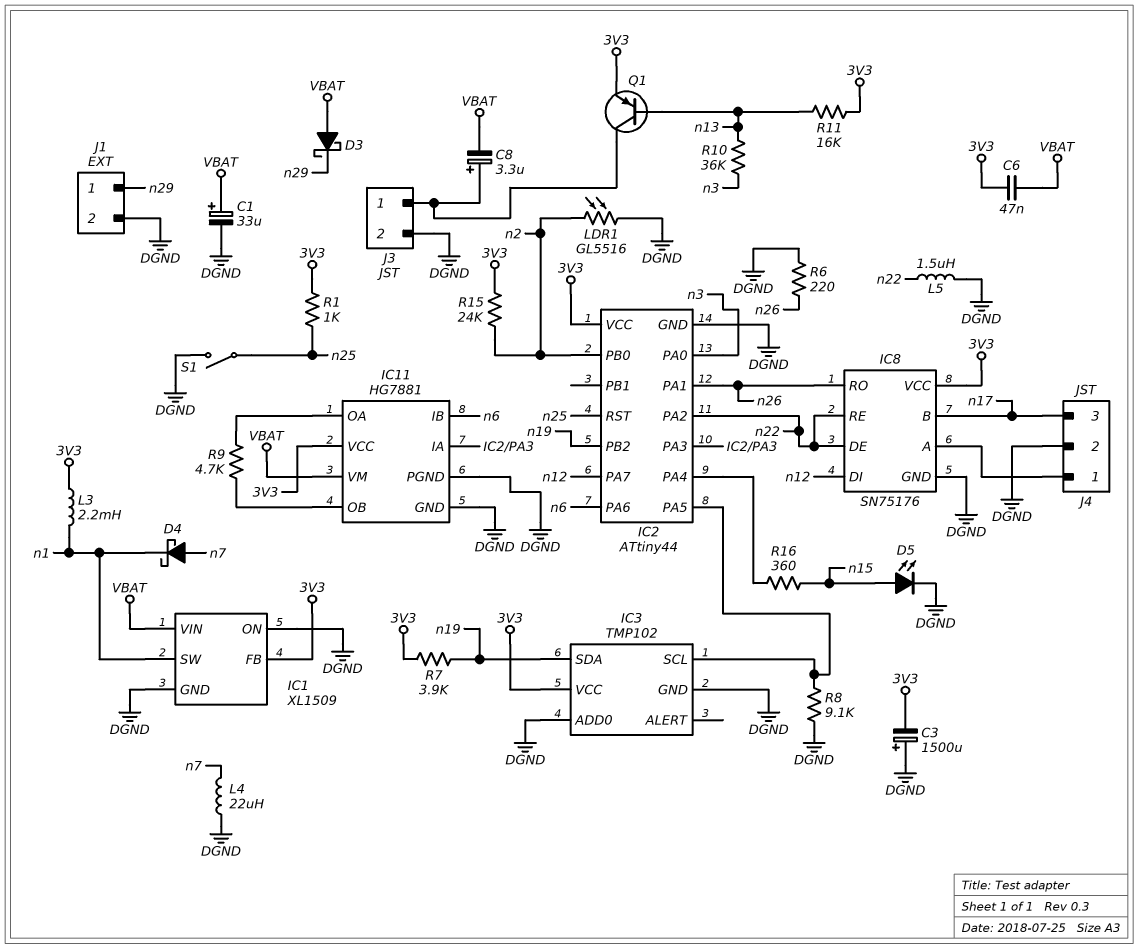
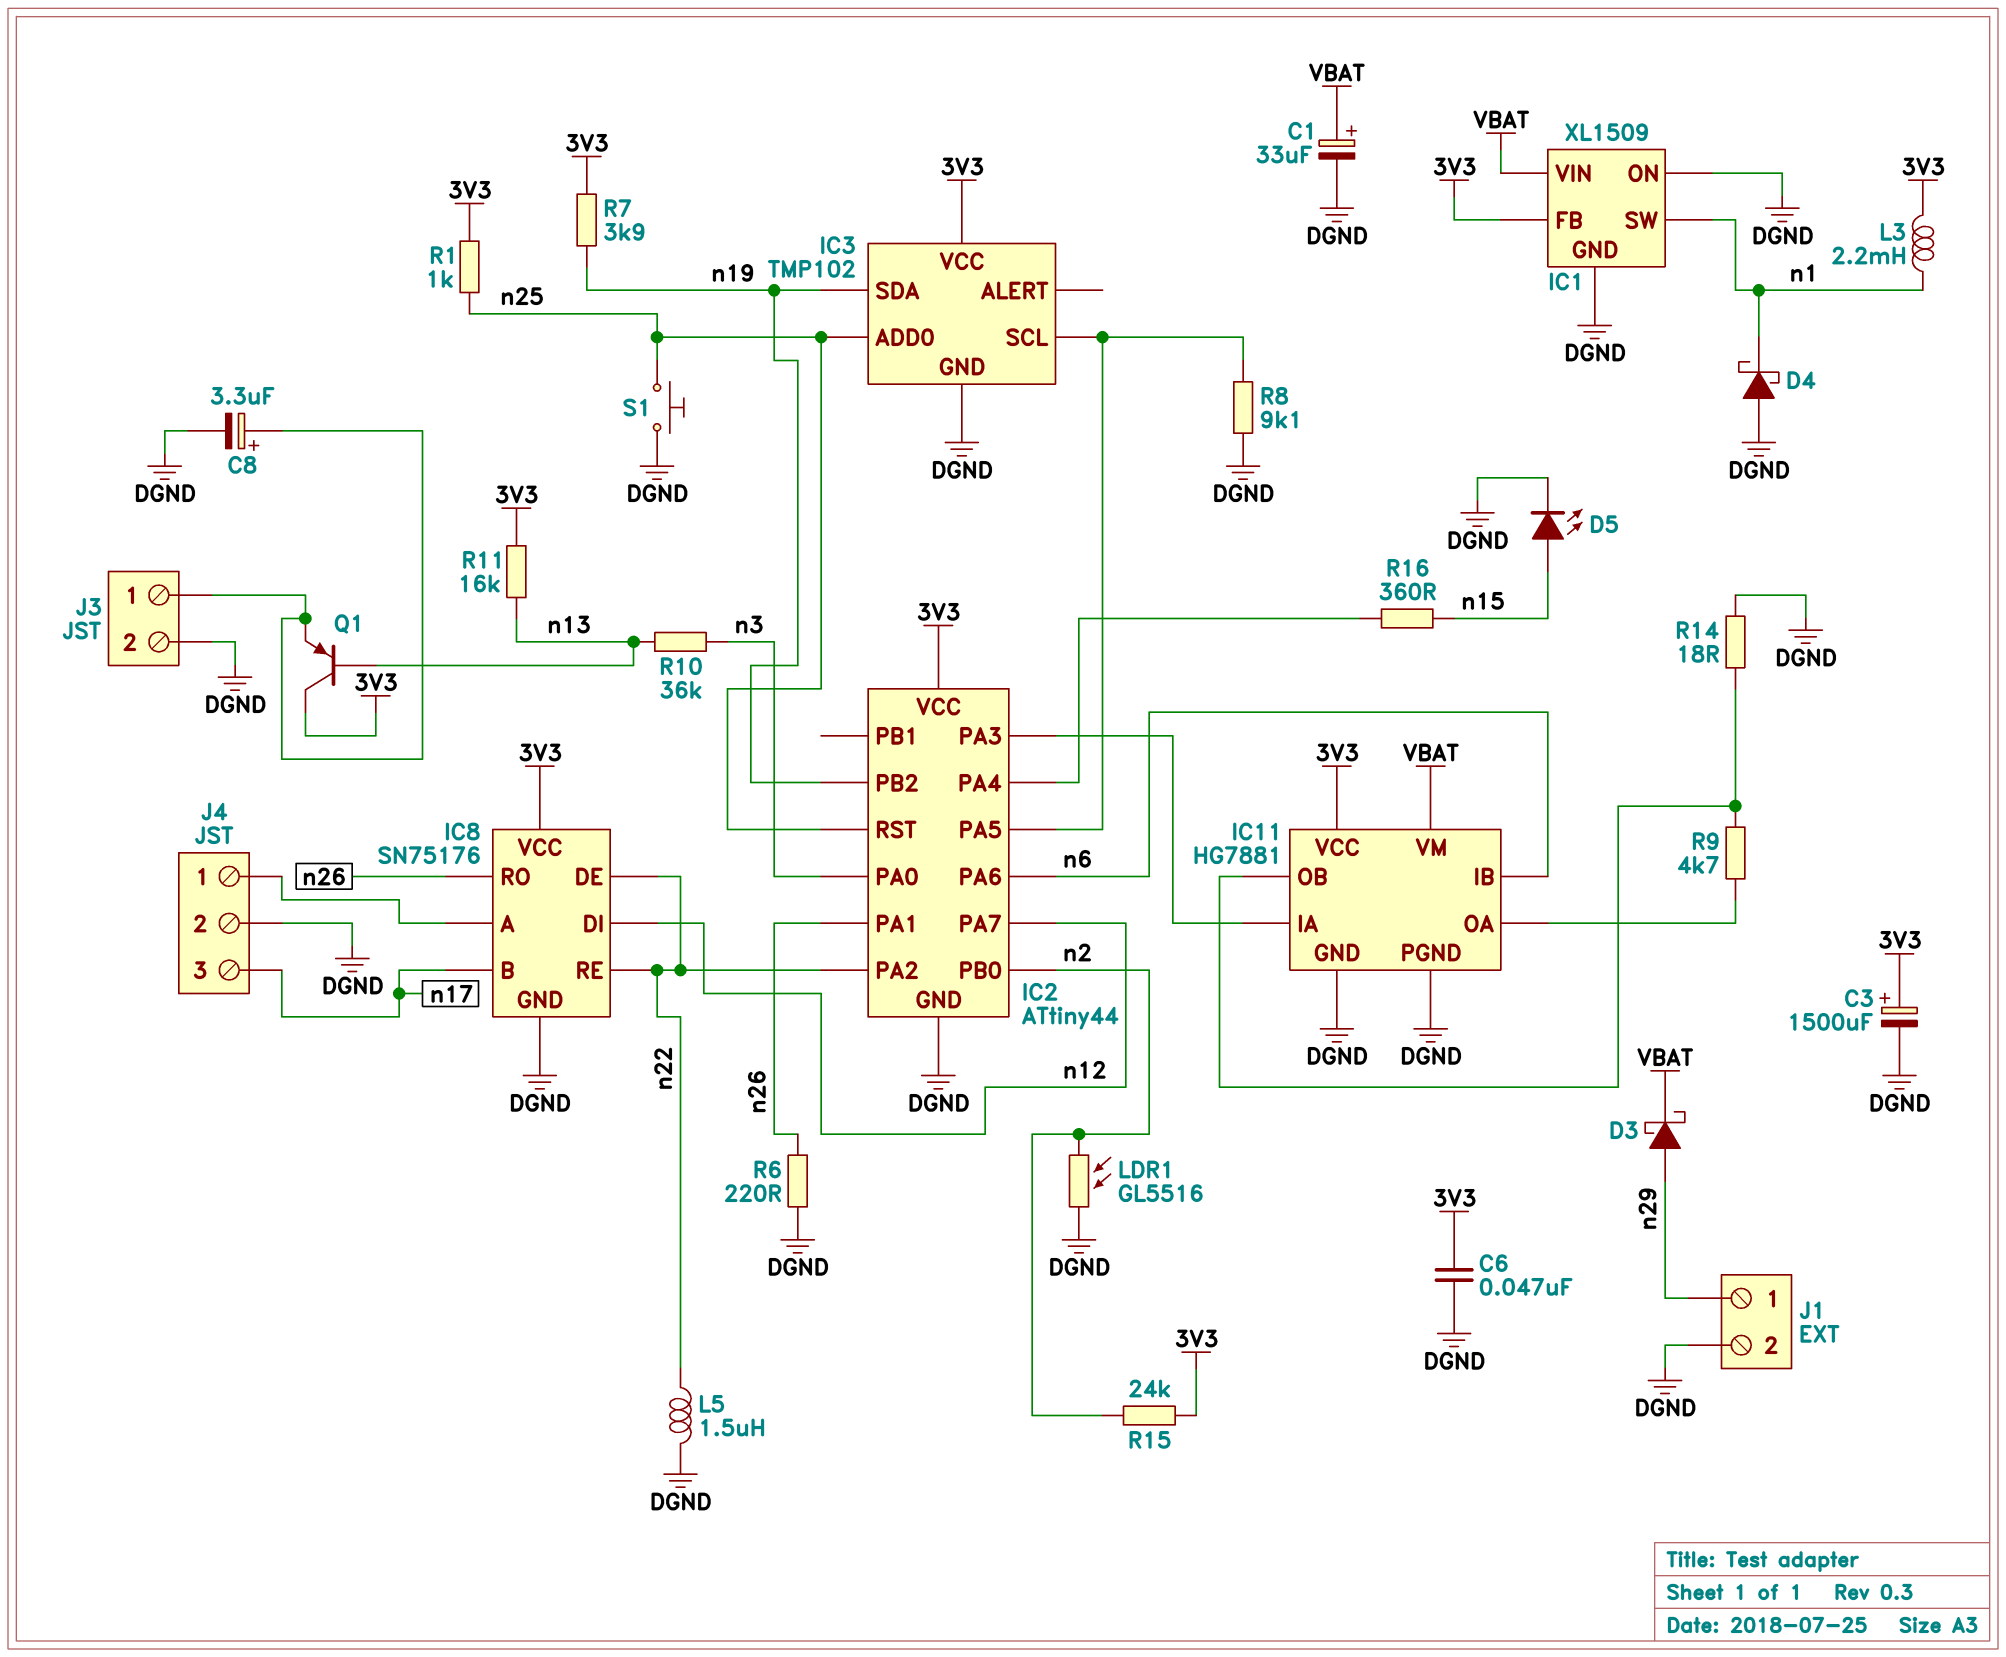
C3: 1500uF (plus DGND, minus 3V3) -> 1500uF (plus 3V3, minus DGND)
C6: 47nF (3V3, VBAT) -> 47nF (3V3, DGND)
C8: 3.3uF (plus J3/1, minus VBAT) -> 3.3uF (plus J3/1, minus DGND)
D3: schottky (A VBAT, K n29) -> schottky (A n29, K VBAT)
D4: schottky (A n7, K n1) -> schottky (A DGND, K n1)
IC3 pin ADD0: DGND -> n25
L4: 22uH (DGND, n7) -> none
Q1: PNP (B n13, C J3/1, E 3V3) -> PNP (B n13, C 3V3, E J3/1)
R14: none -> 18 (DGND, IC11/OB)
S1: switch (DGND, n25) -> button (DGND, n25)

